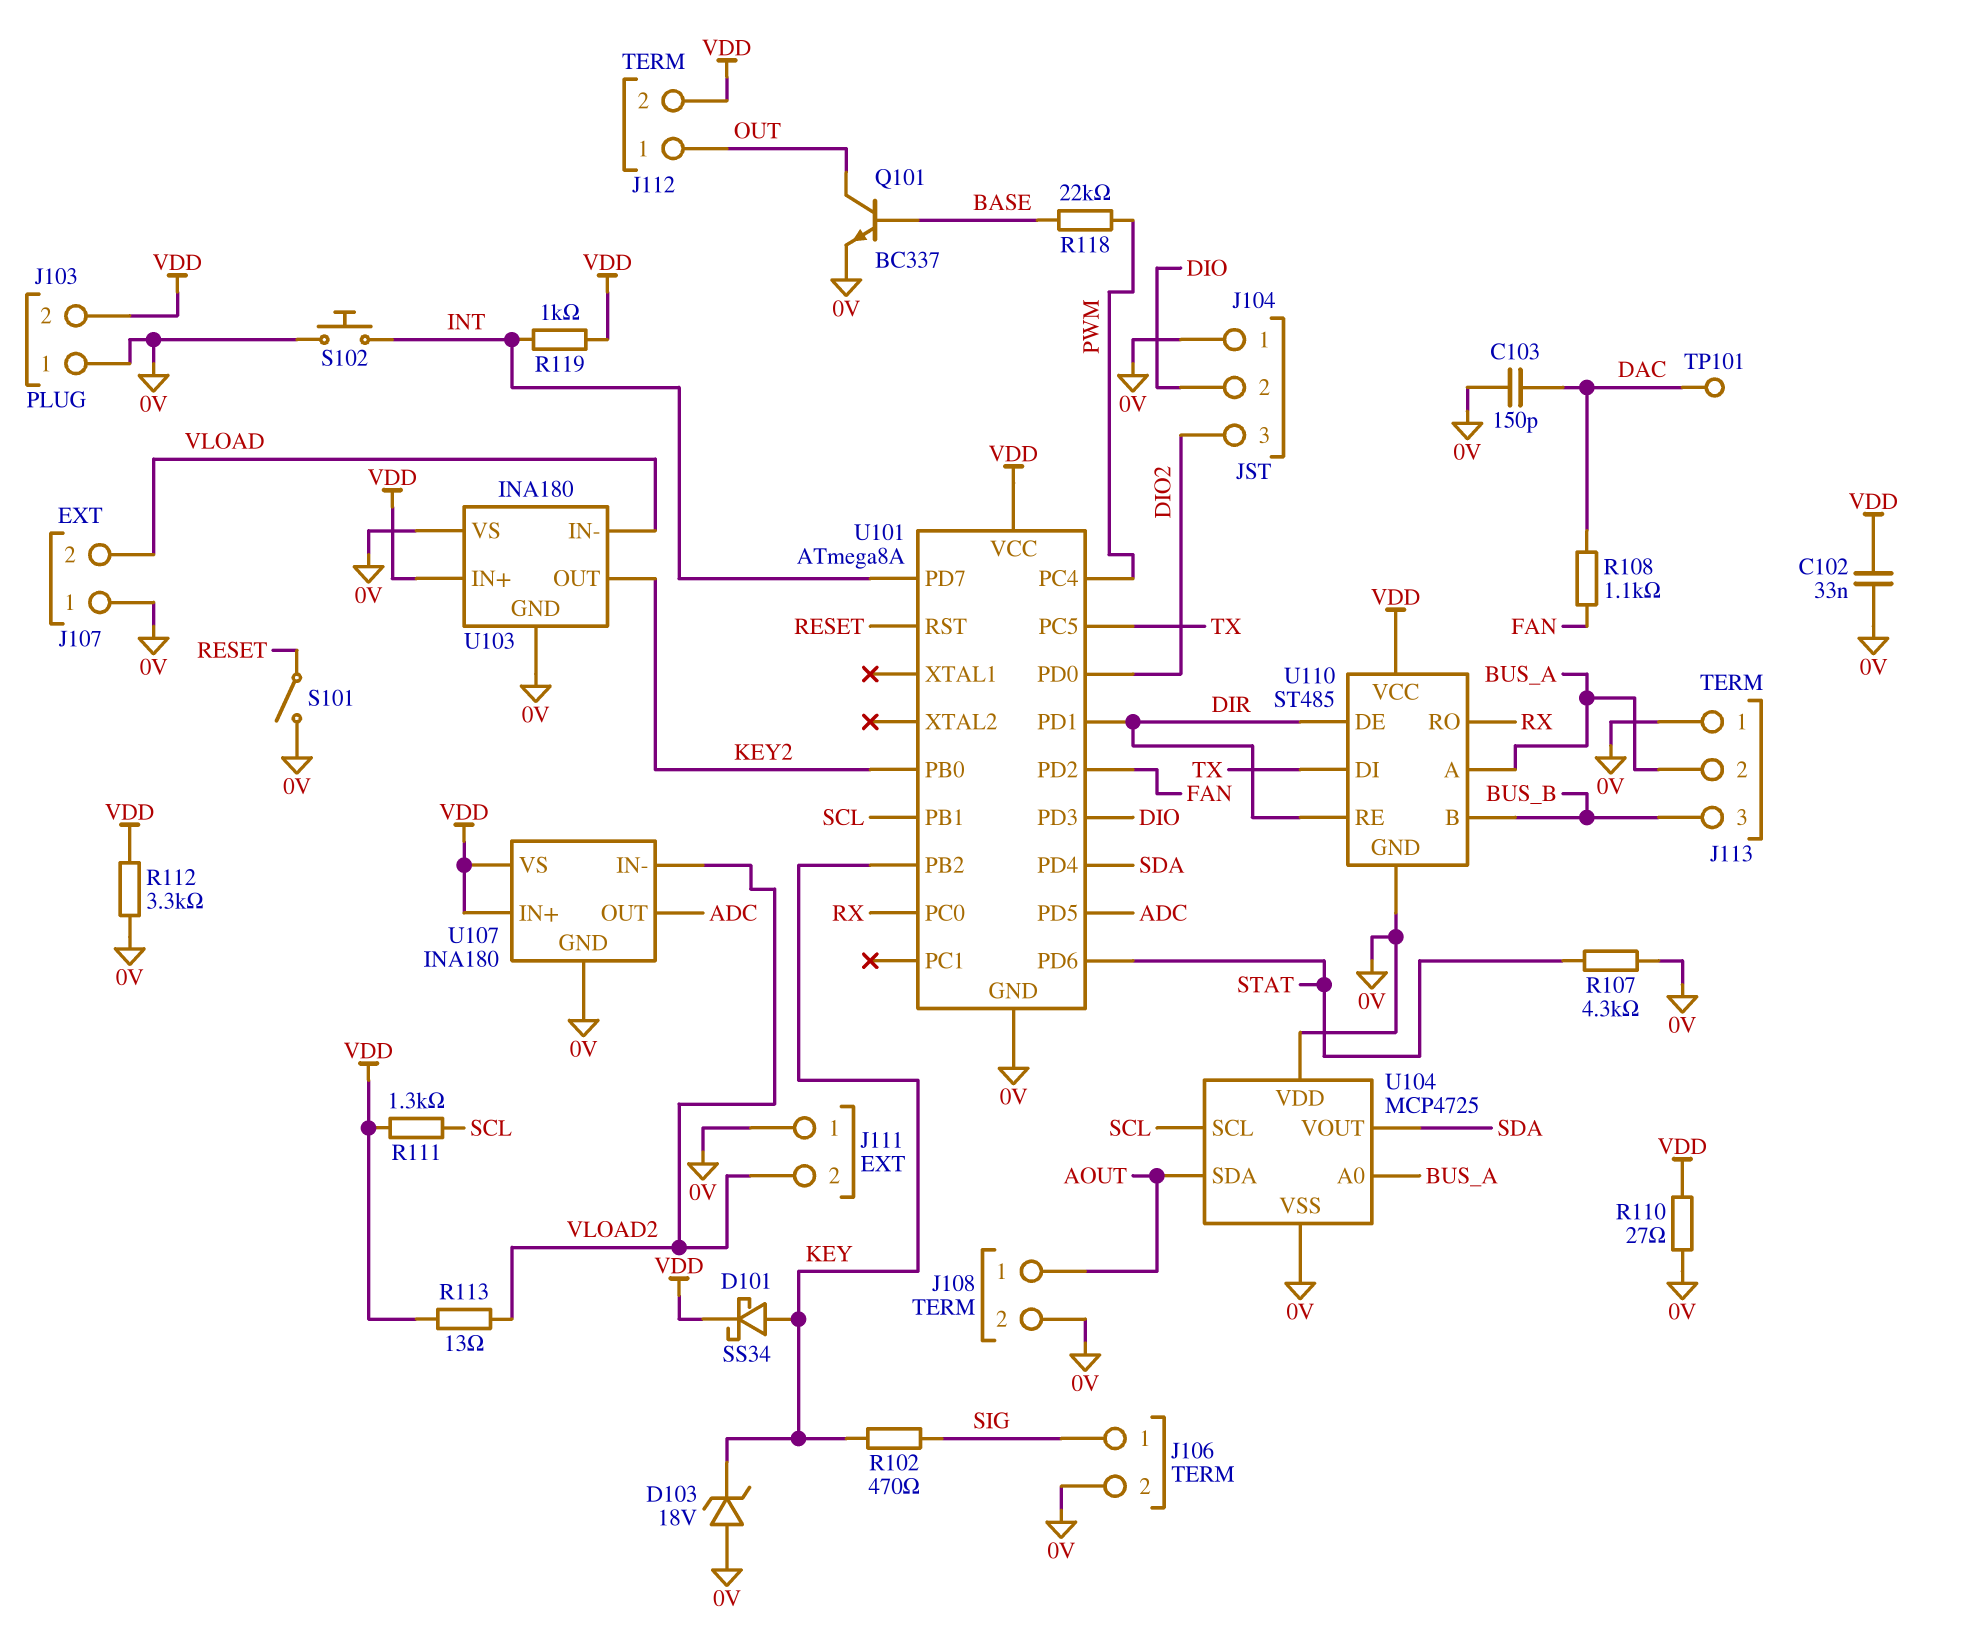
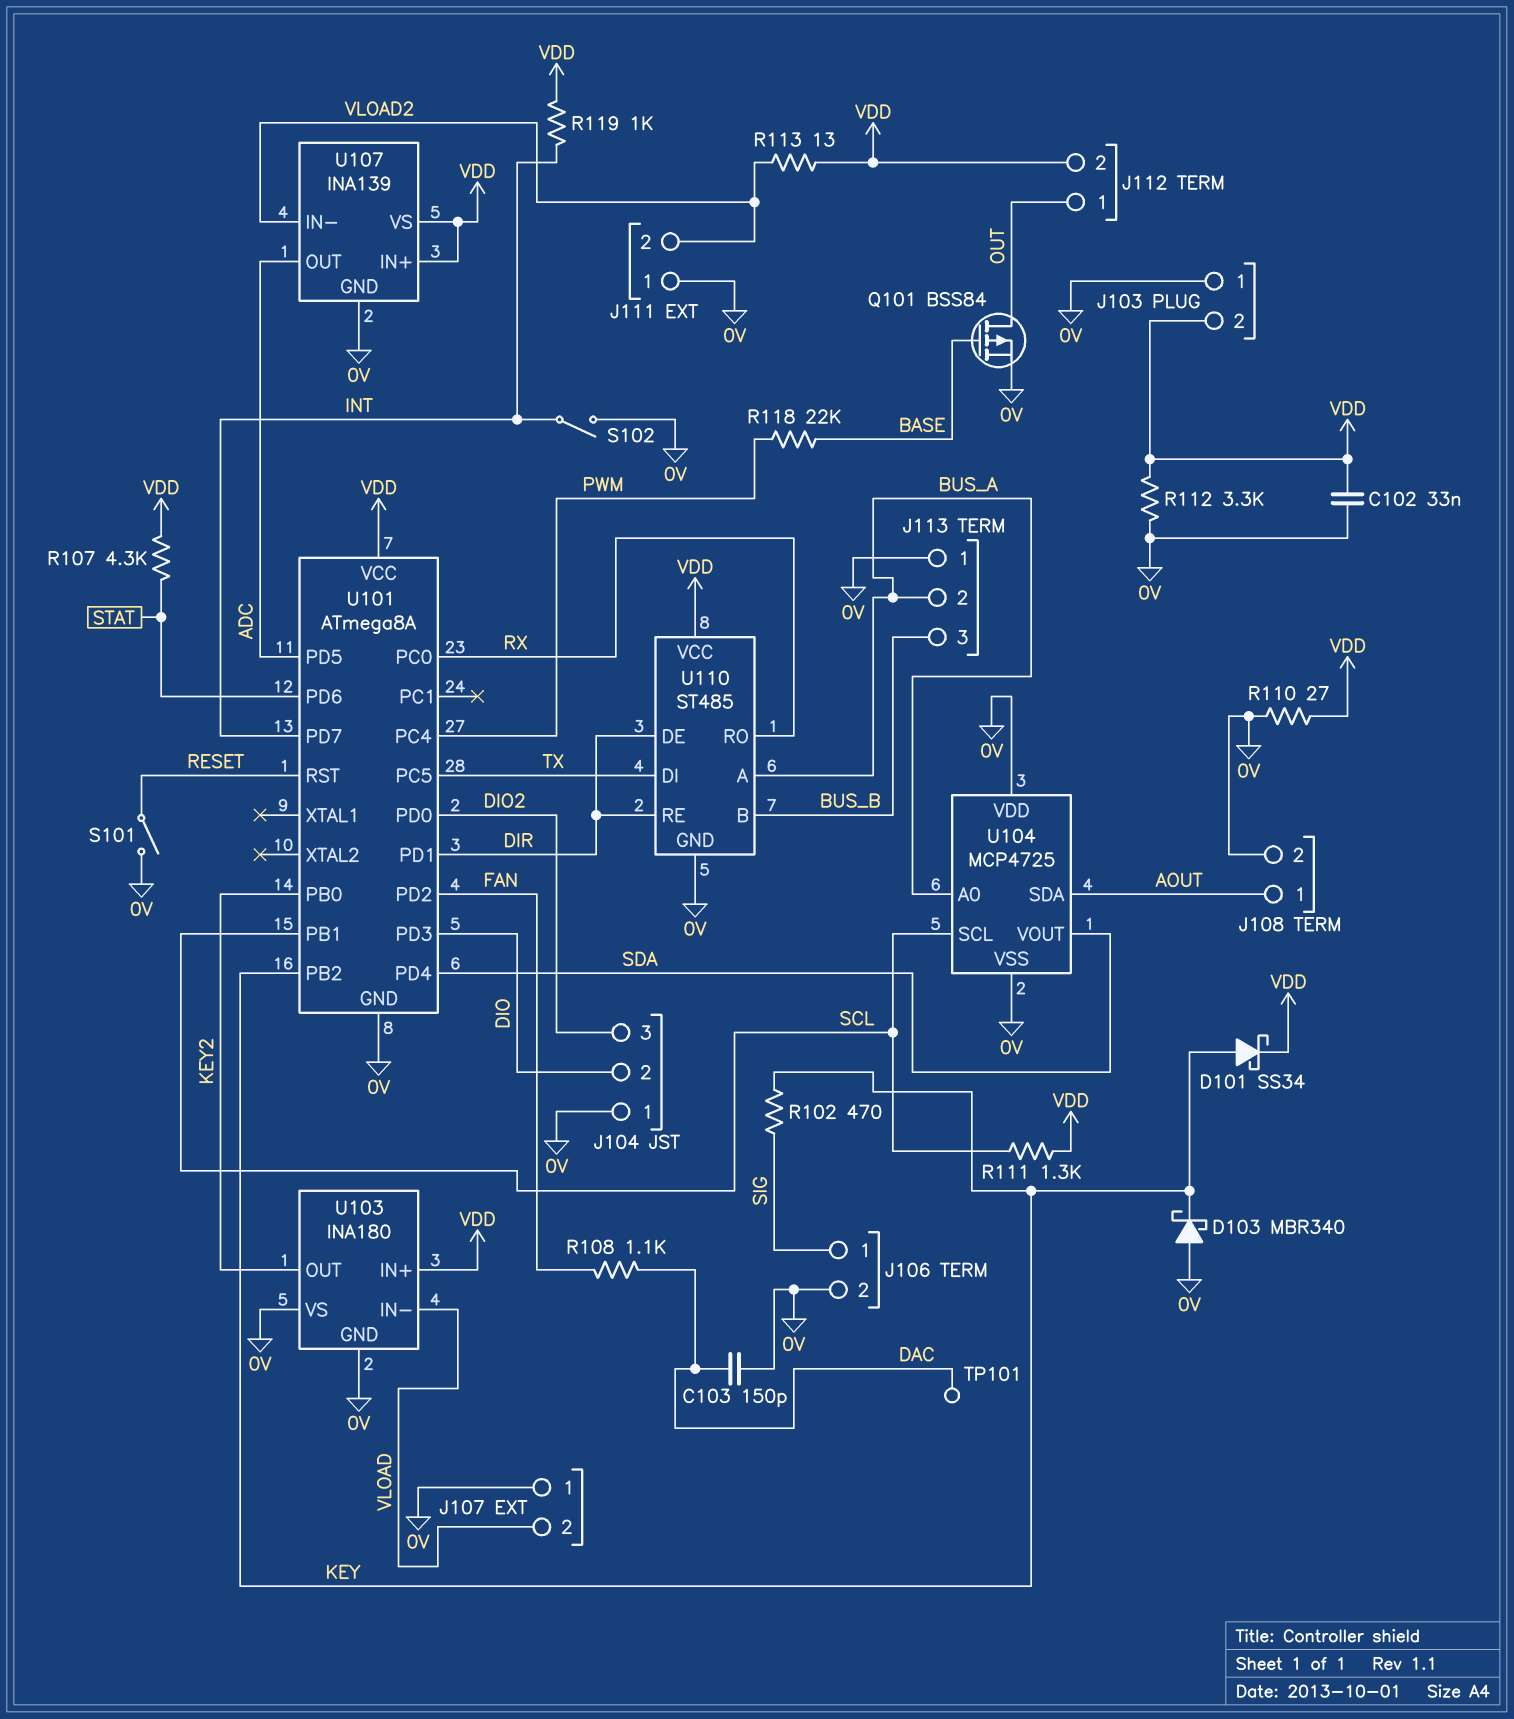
D103: zener 18V (A 0V, K KEY) -> schottky MBR340 (A 0V, K KEY)
Q101: NPN BC337 (B BASE, C OUT, E 0V) -> PMOS BSS84 (G BASE, D OUT, S 0V)
R107: 4.3k (0V, STAT) -> 4.3k (STAT, VDD)
S102: button (0V, INT) -> switch (0V, INT)
U107: INA180 -> INA139

